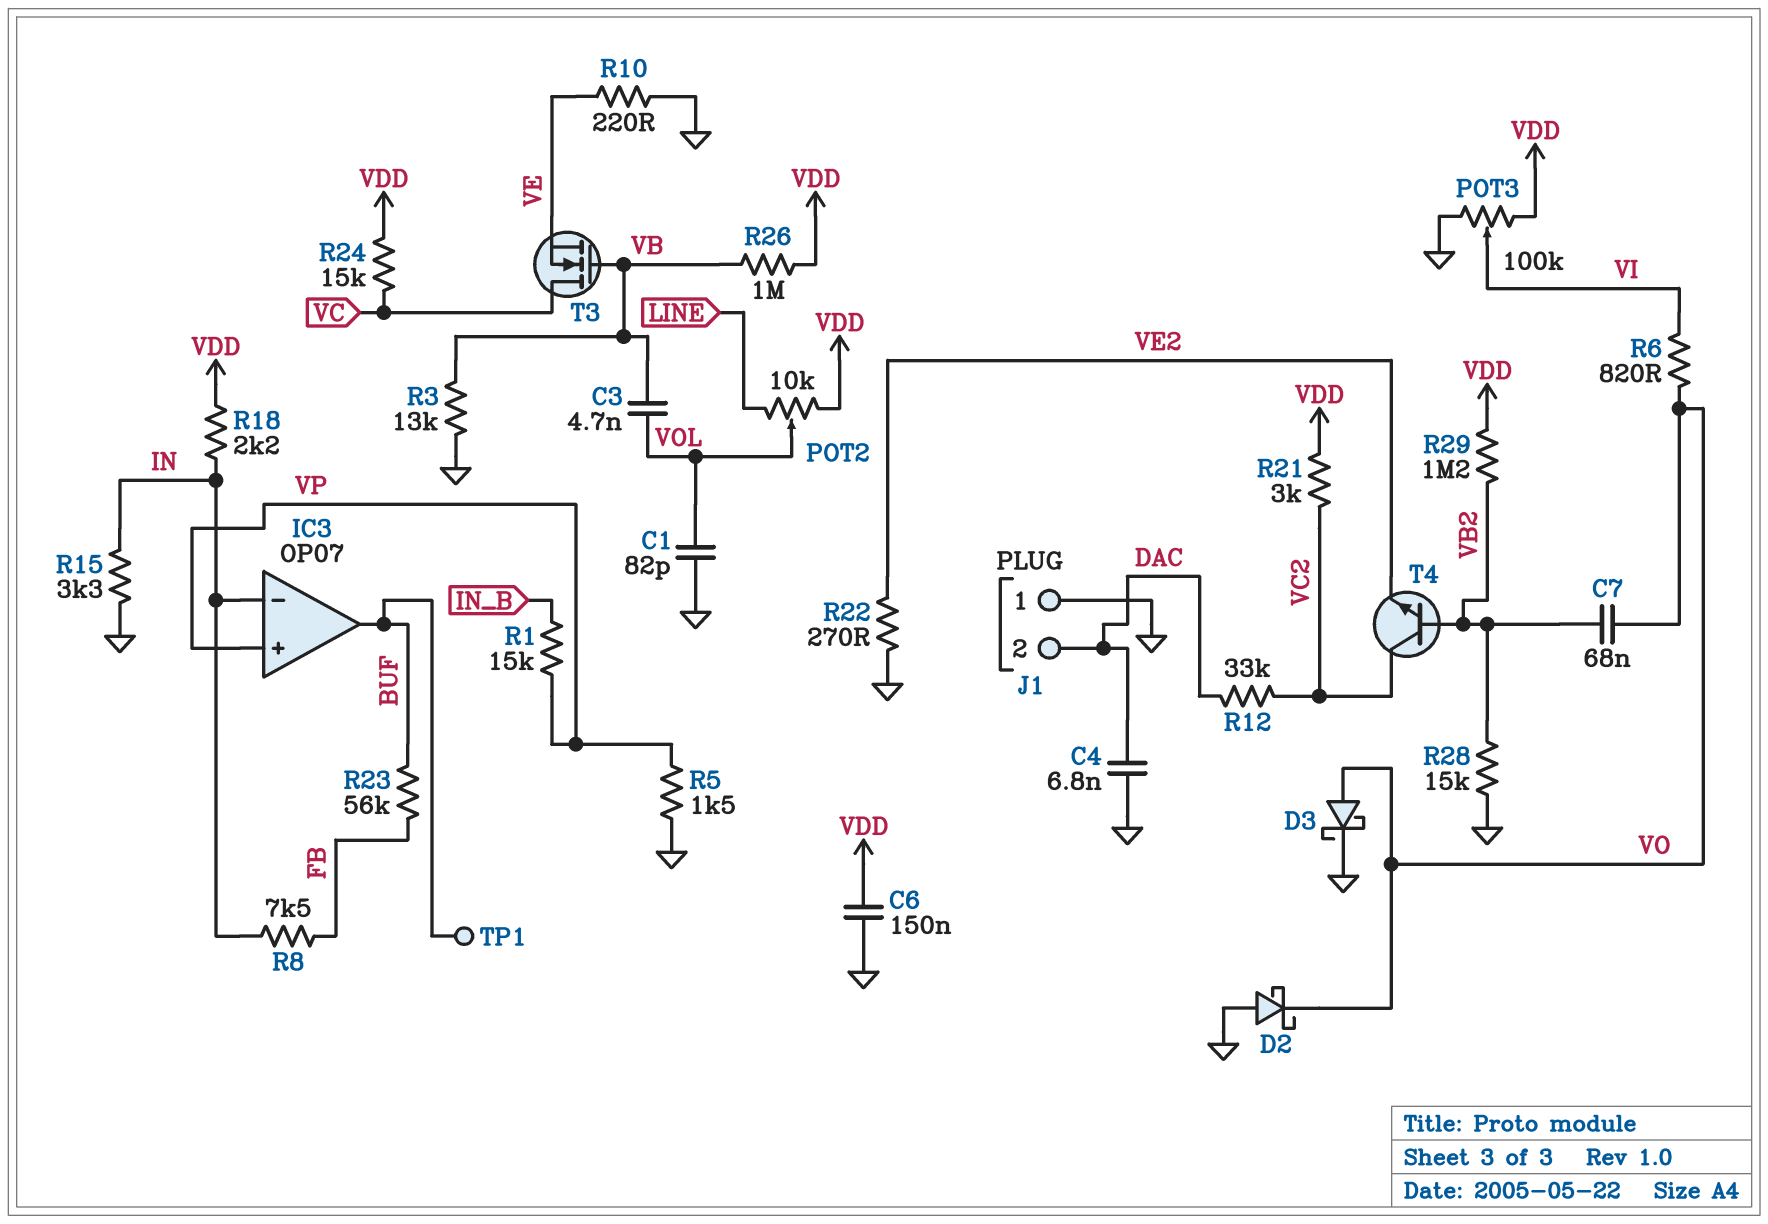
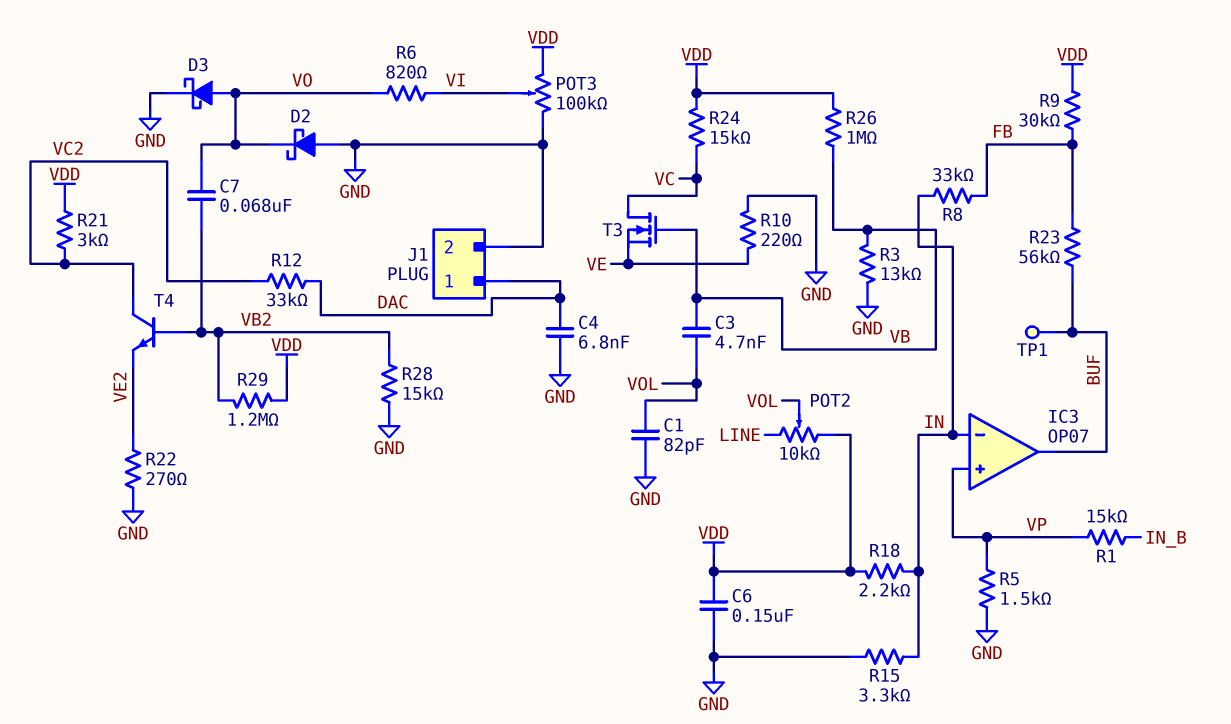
J1 pin 1: GND -> DAC
J1 pin 2: DAC -> GND
R8: 7.5k (FB, IN) -> 33k (FB, IN)
R9: none -> 30k (FB, VDD)

